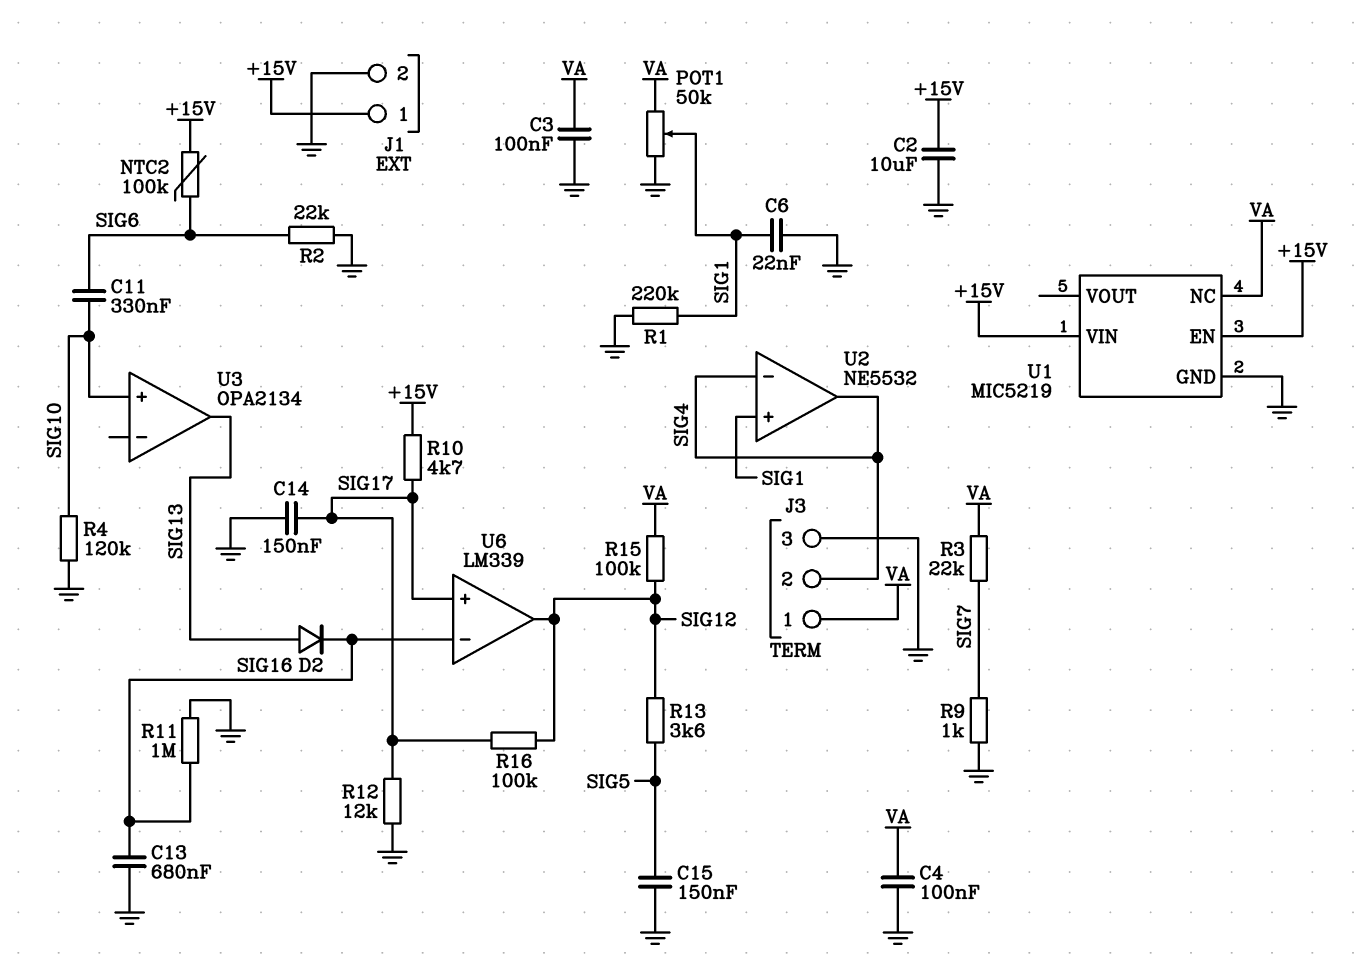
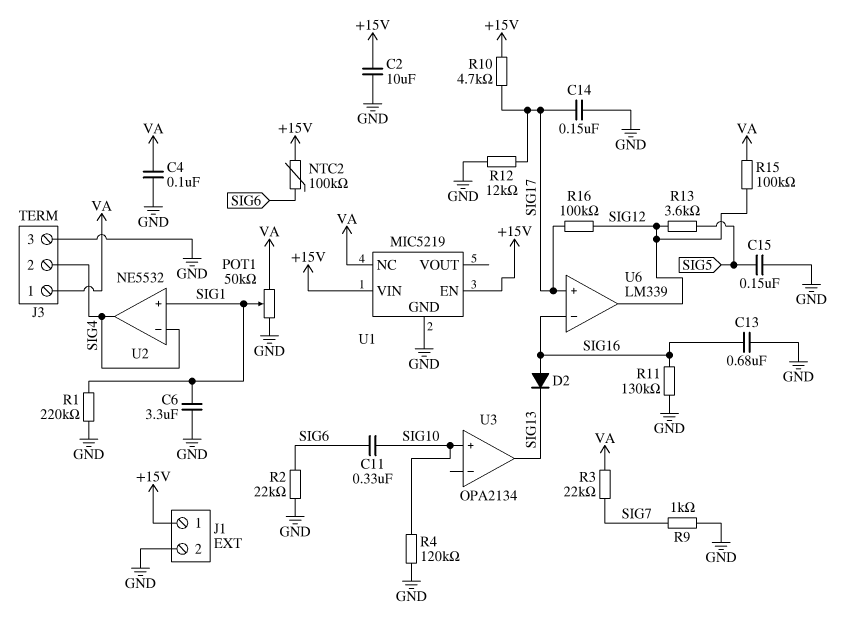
C3: 100nF (GND, VA) -> none
C6: 22nF (GND, SIG1) -> 3.3uF (GND, SIG1)
D2: diode (A SIG13, K SIG16) -> diode (A SIG16, K SIG13)
R11: 1M (GND, SIG16) -> 130k (GND, SIG16)

